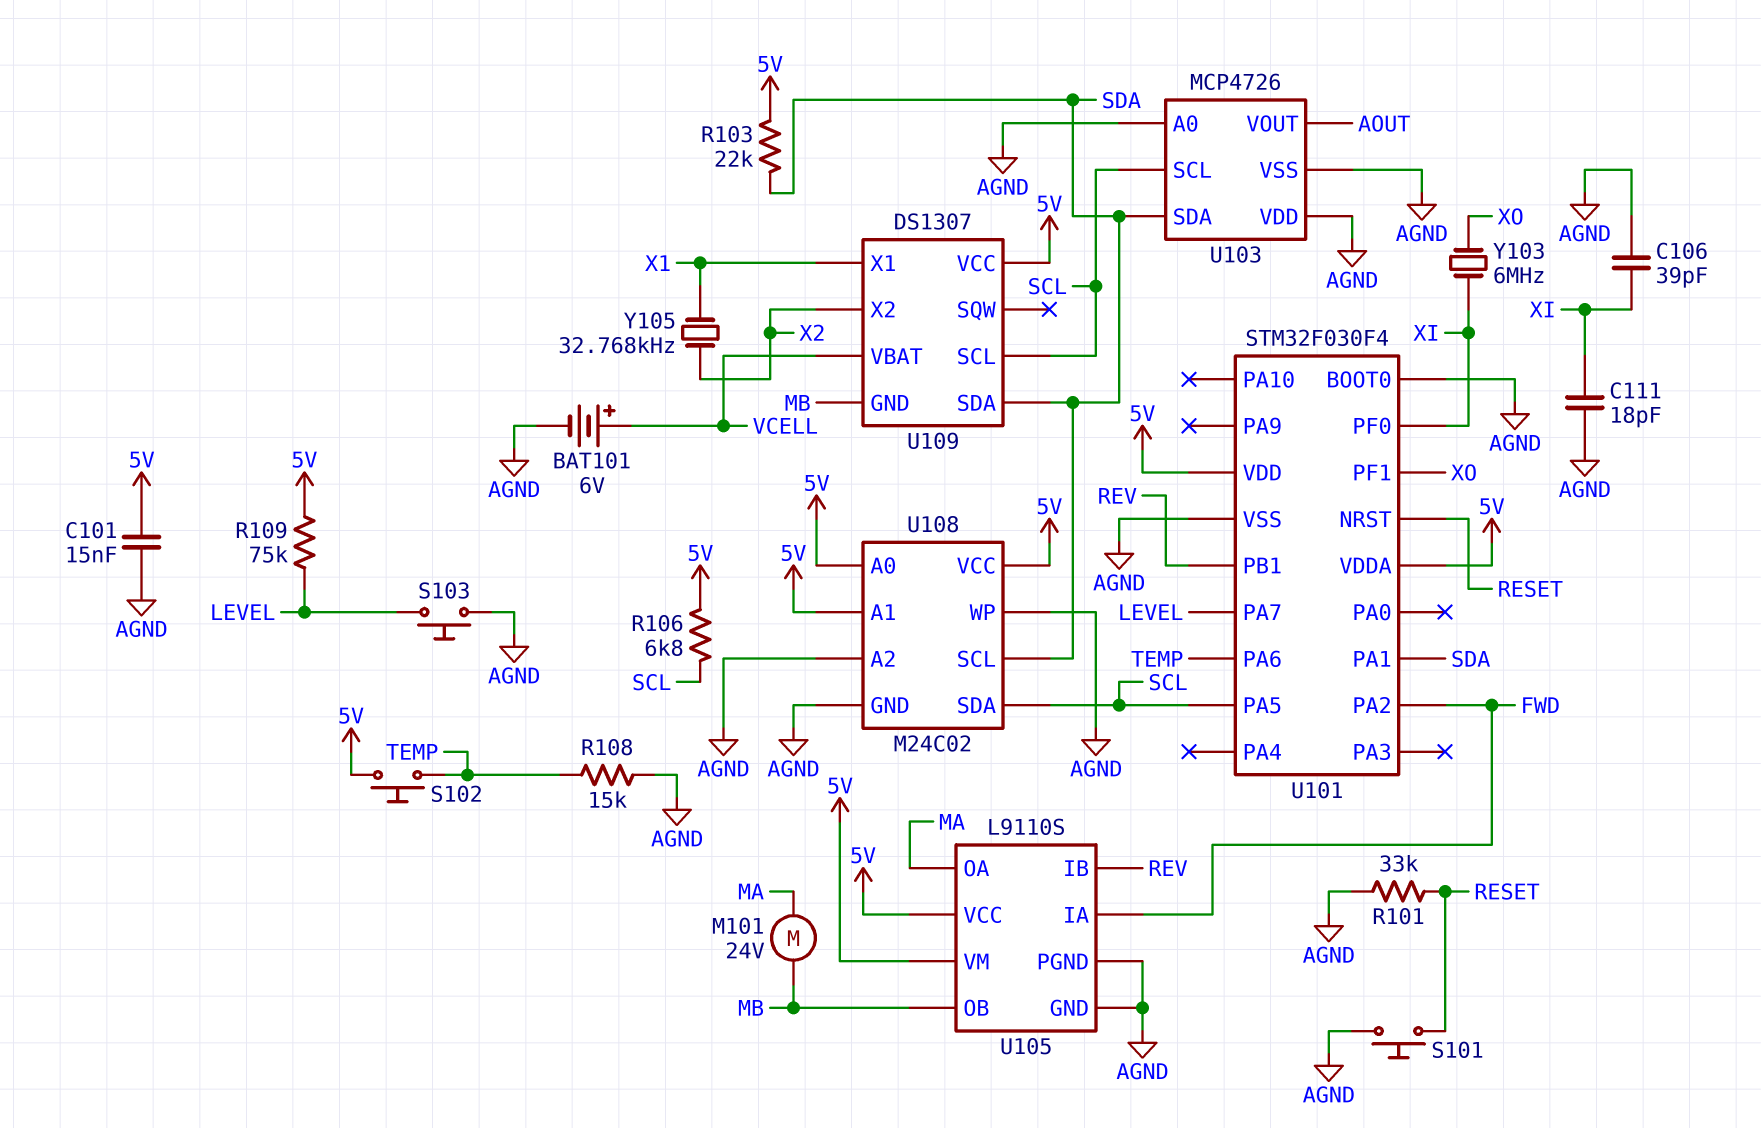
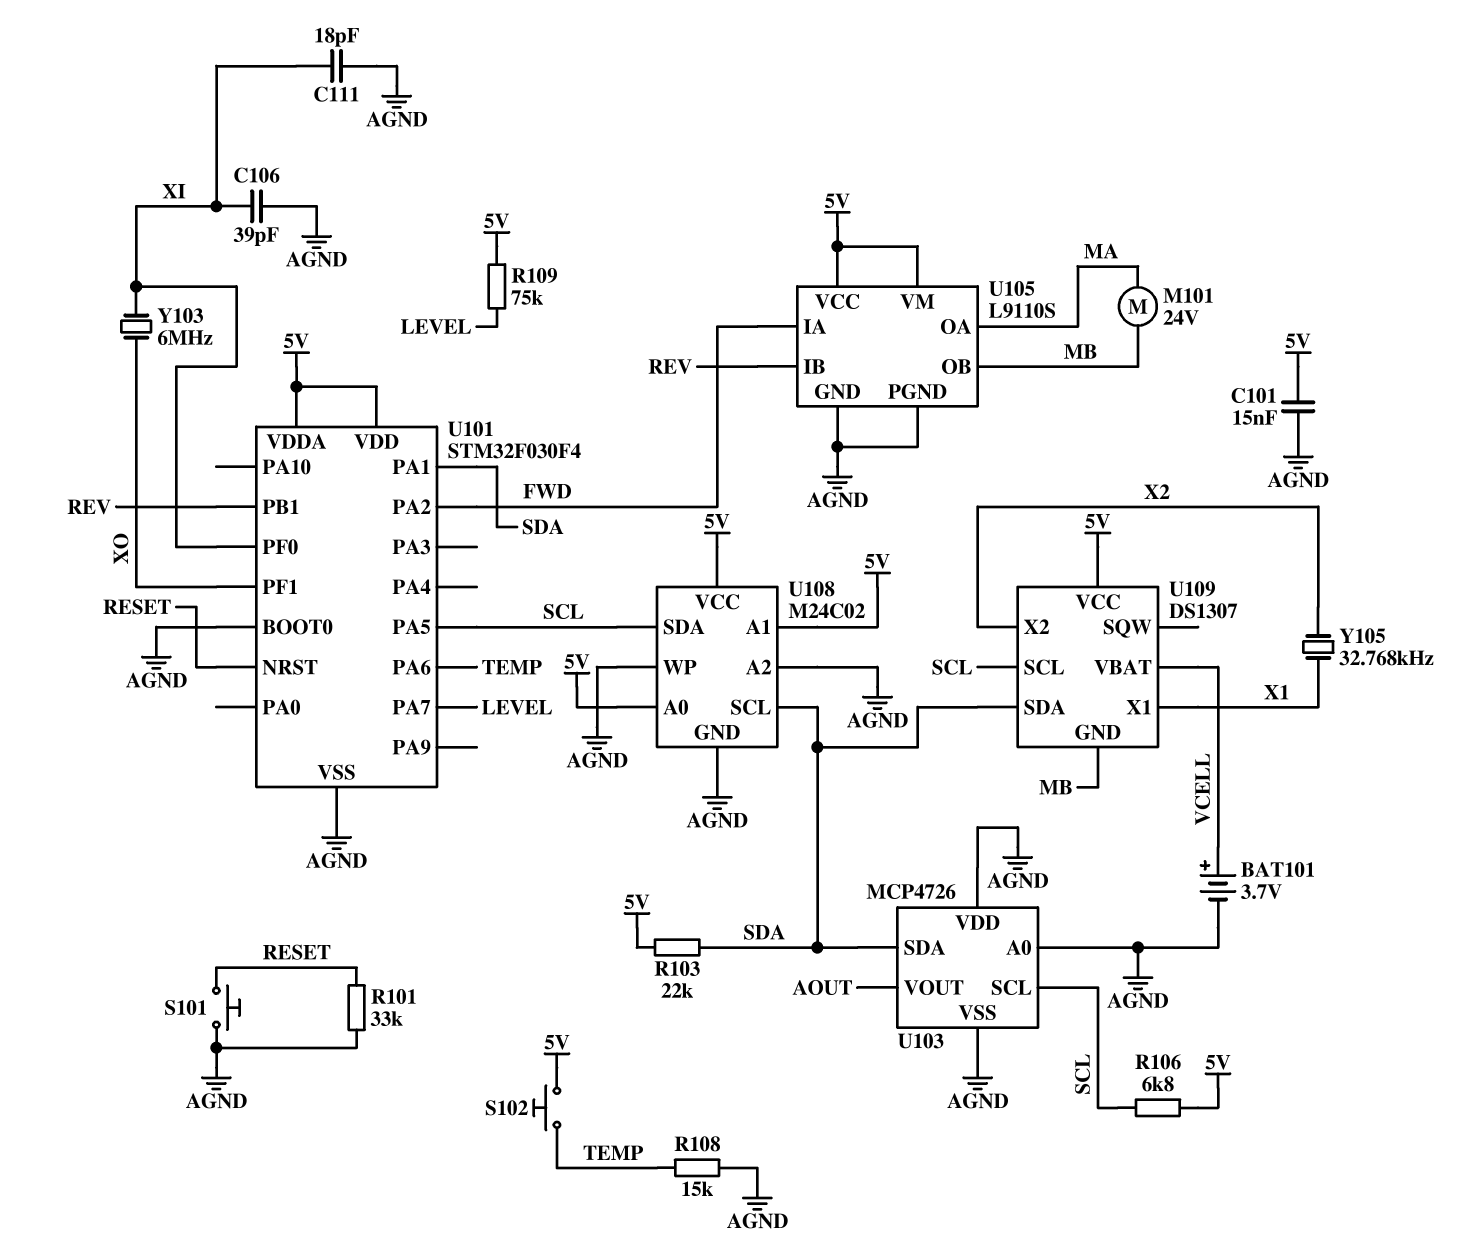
BAT101: 6V (plus VCELL, minus AGND) -> 3.7V (plus VCELL, minus AGND)
S103: button (AGND, LEVEL) -> none

